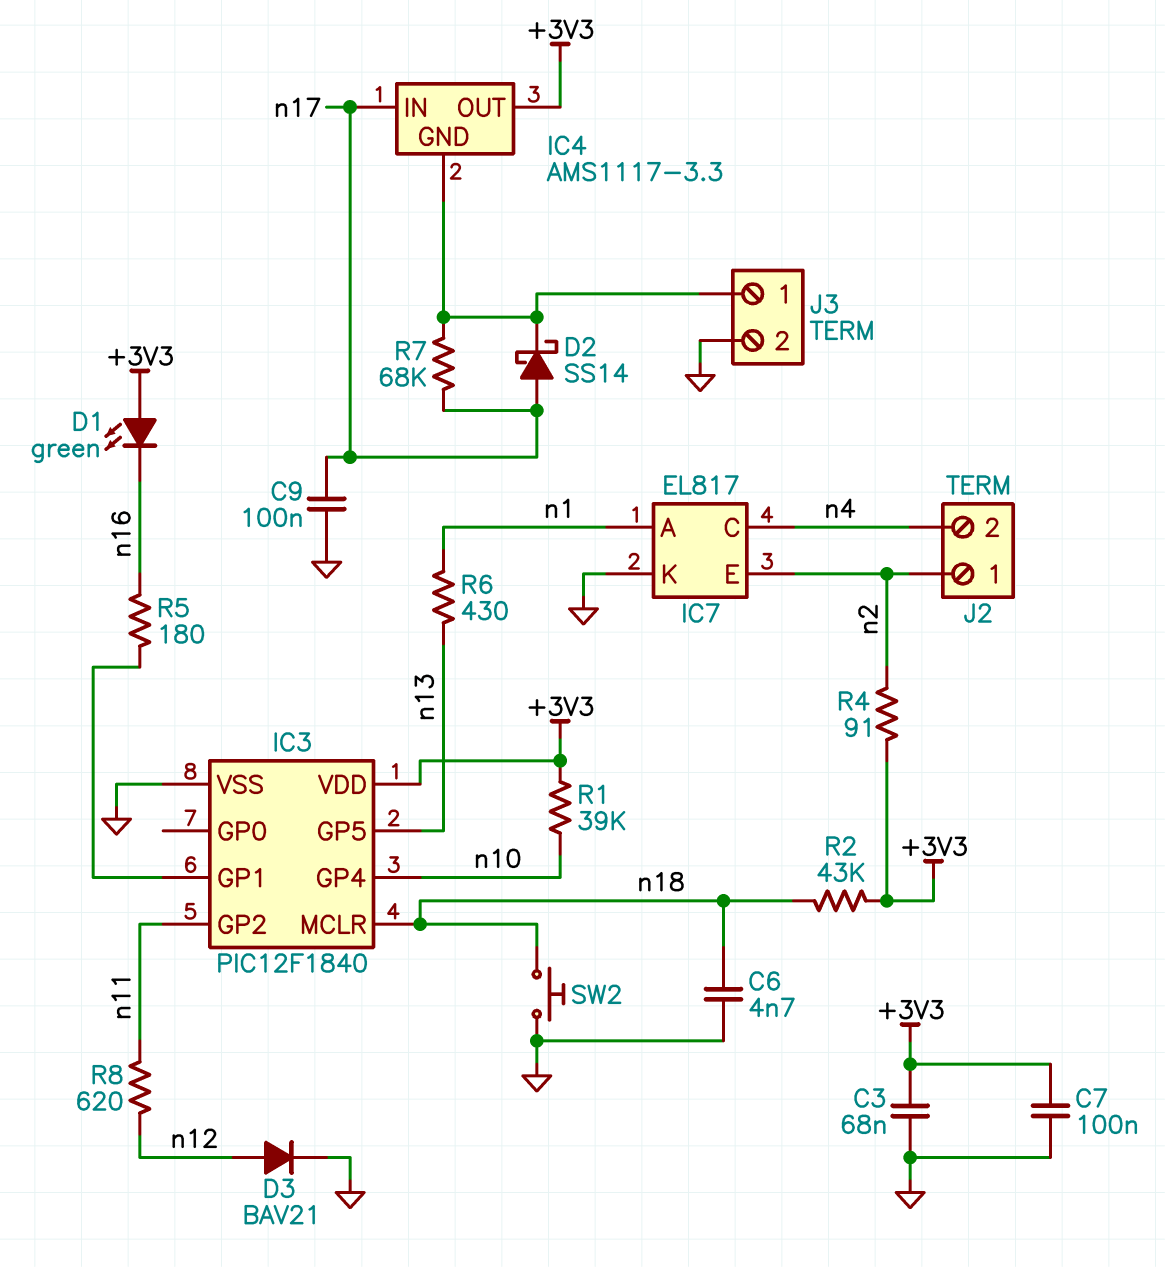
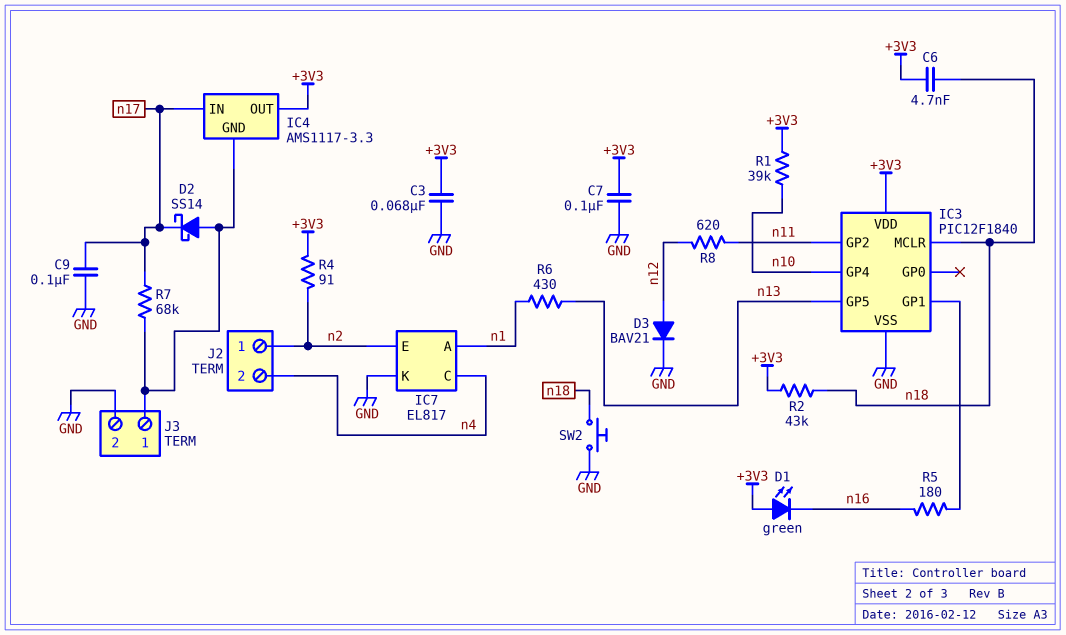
C6: 4.7nF (GND, n18) -> 4.7nF (+3V3, n18)
D2: schottky SS14 (A n17, K IC4/GND) -> schottky SS14 (A IC4/GND, K n17)

